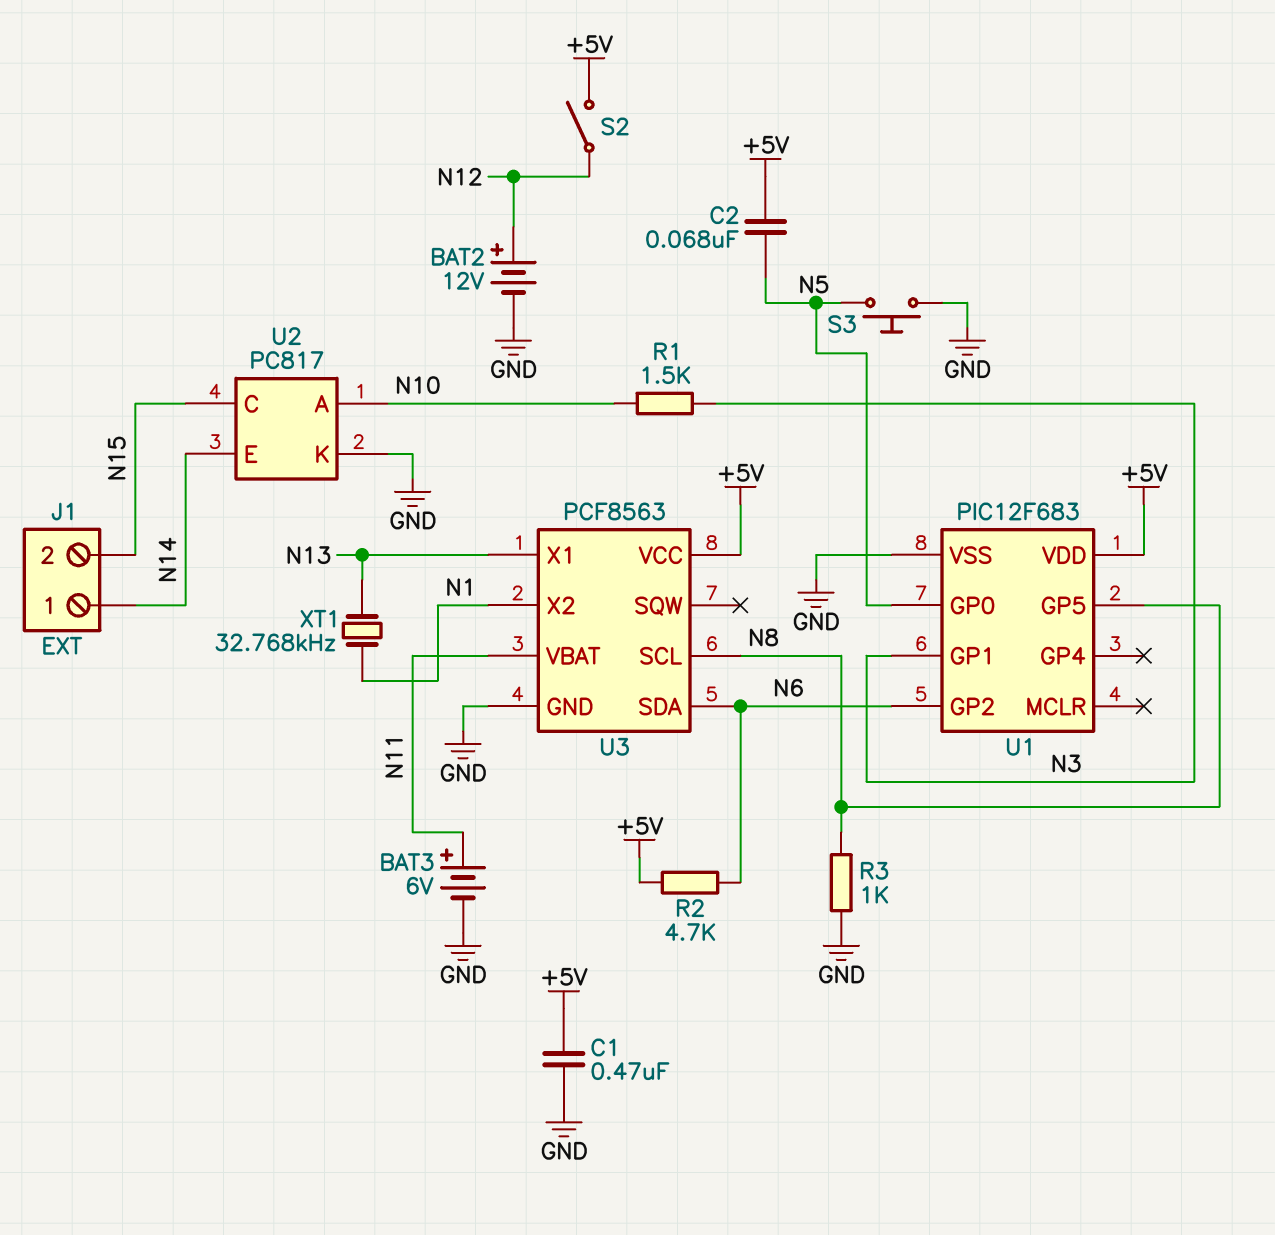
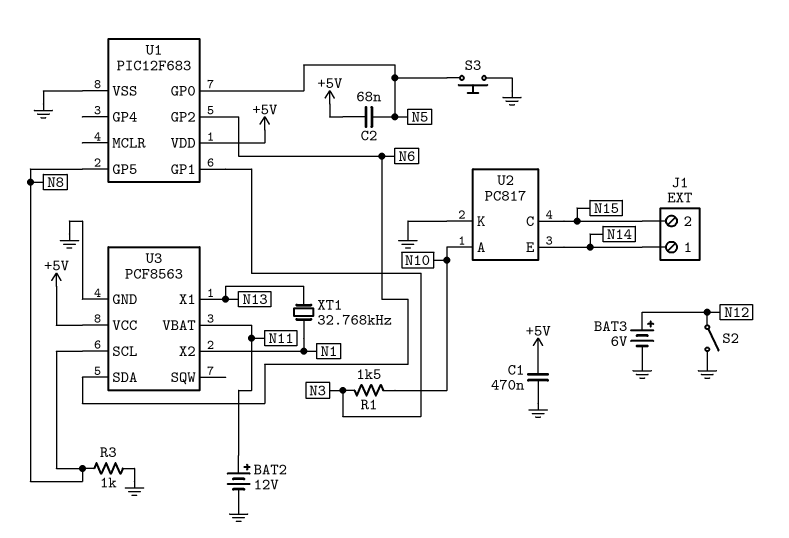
BAT2: 12V (plus N12, minus GND) -> 12V (plus N11, minus GND)
BAT3: 6V (plus N11, minus GND) -> 6V (plus N12, minus GND)
R2: 4.7k (+5V, N6) -> none
S2: switch (+5V, N12) -> switch (GND, N12)

